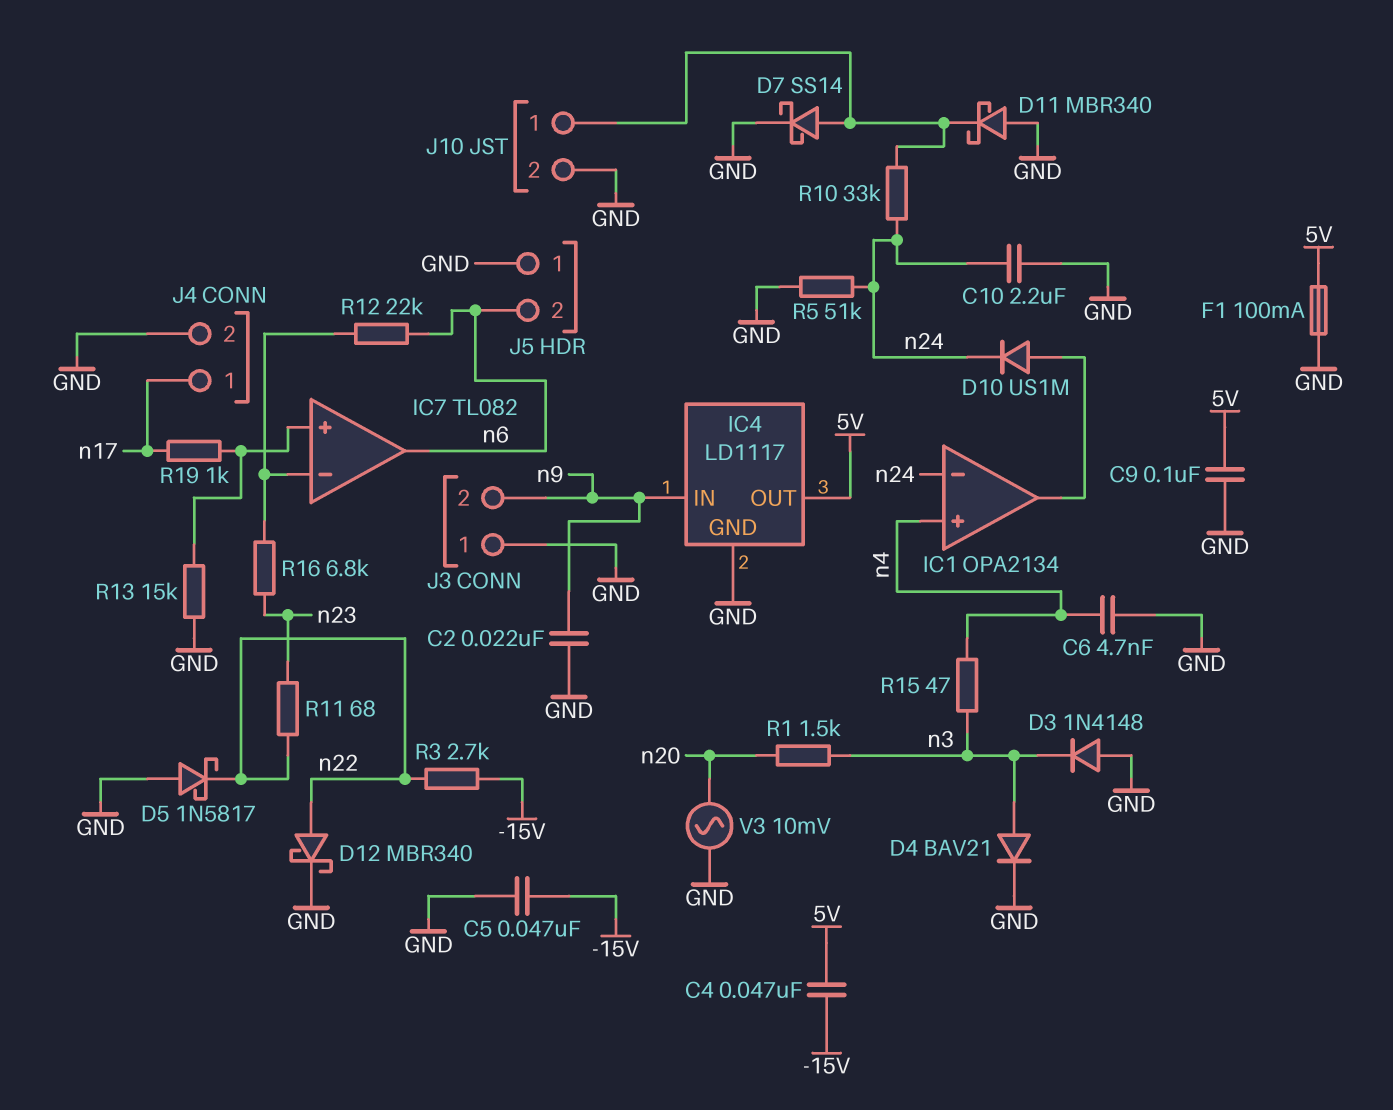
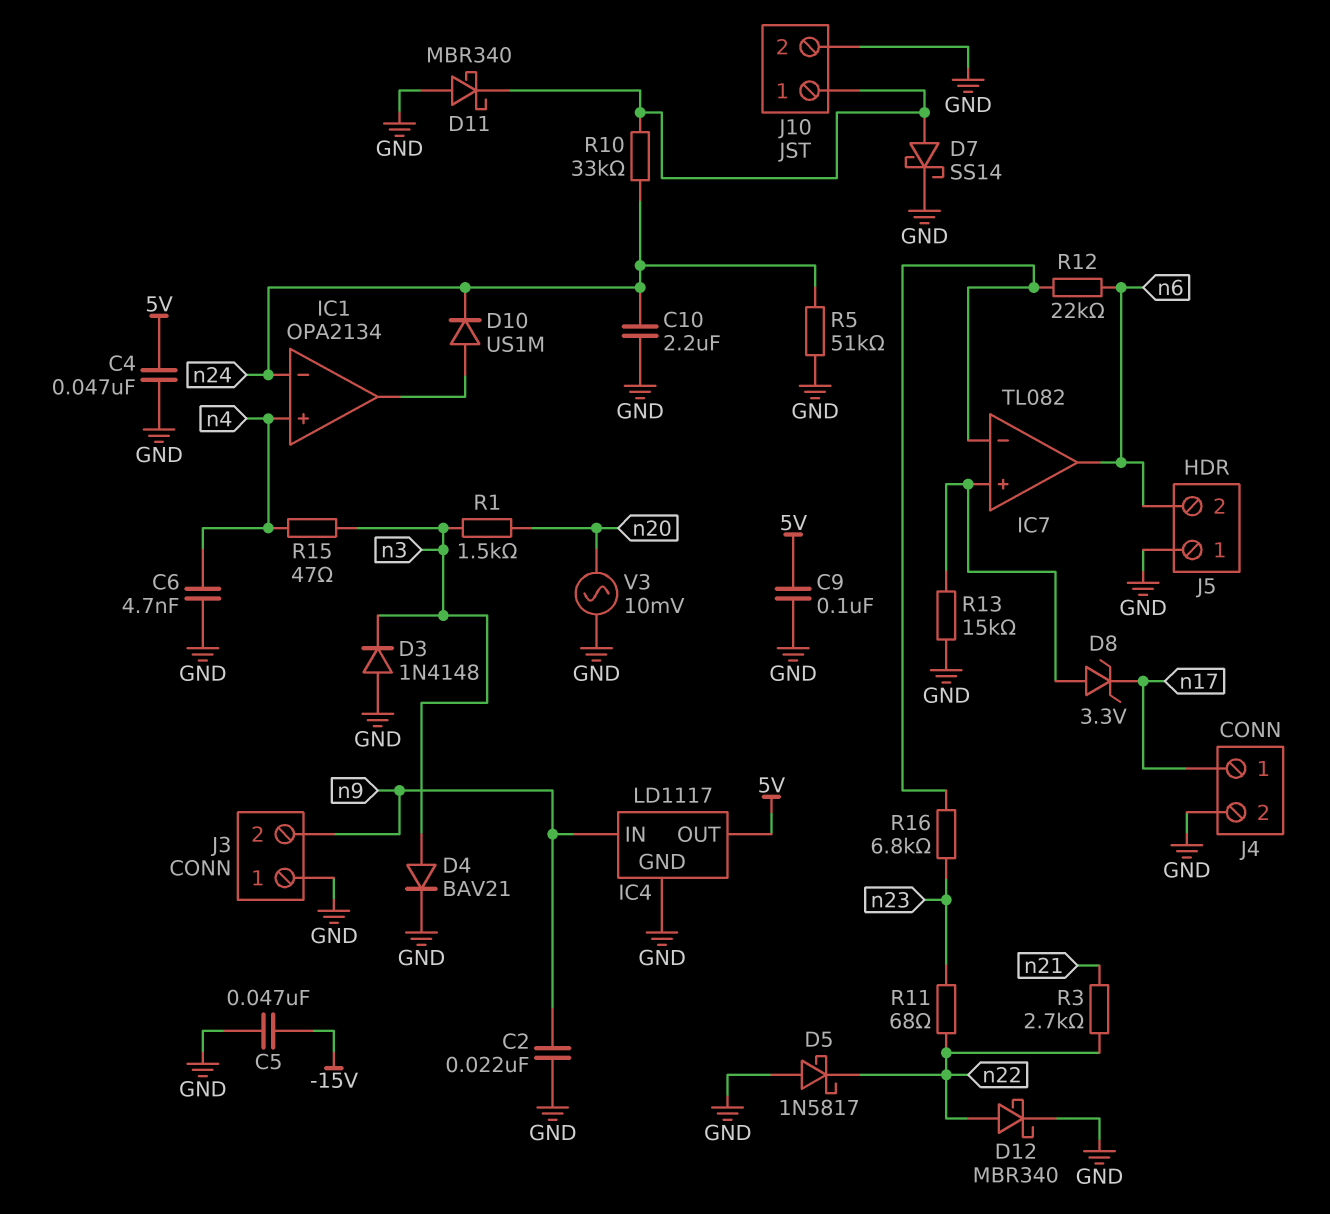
C4: 47nF (-15V, 5V) -> 47nF (5V, GND)
D8: none -> zener 3.3V (A IC7/in+, K n17)
F1: 100mA (5V, GND) -> none
R3: 2.7k (-15V, n22) -> 2.7k (n21, n22)
R19: 1k (IC7/in+, n17) -> none

